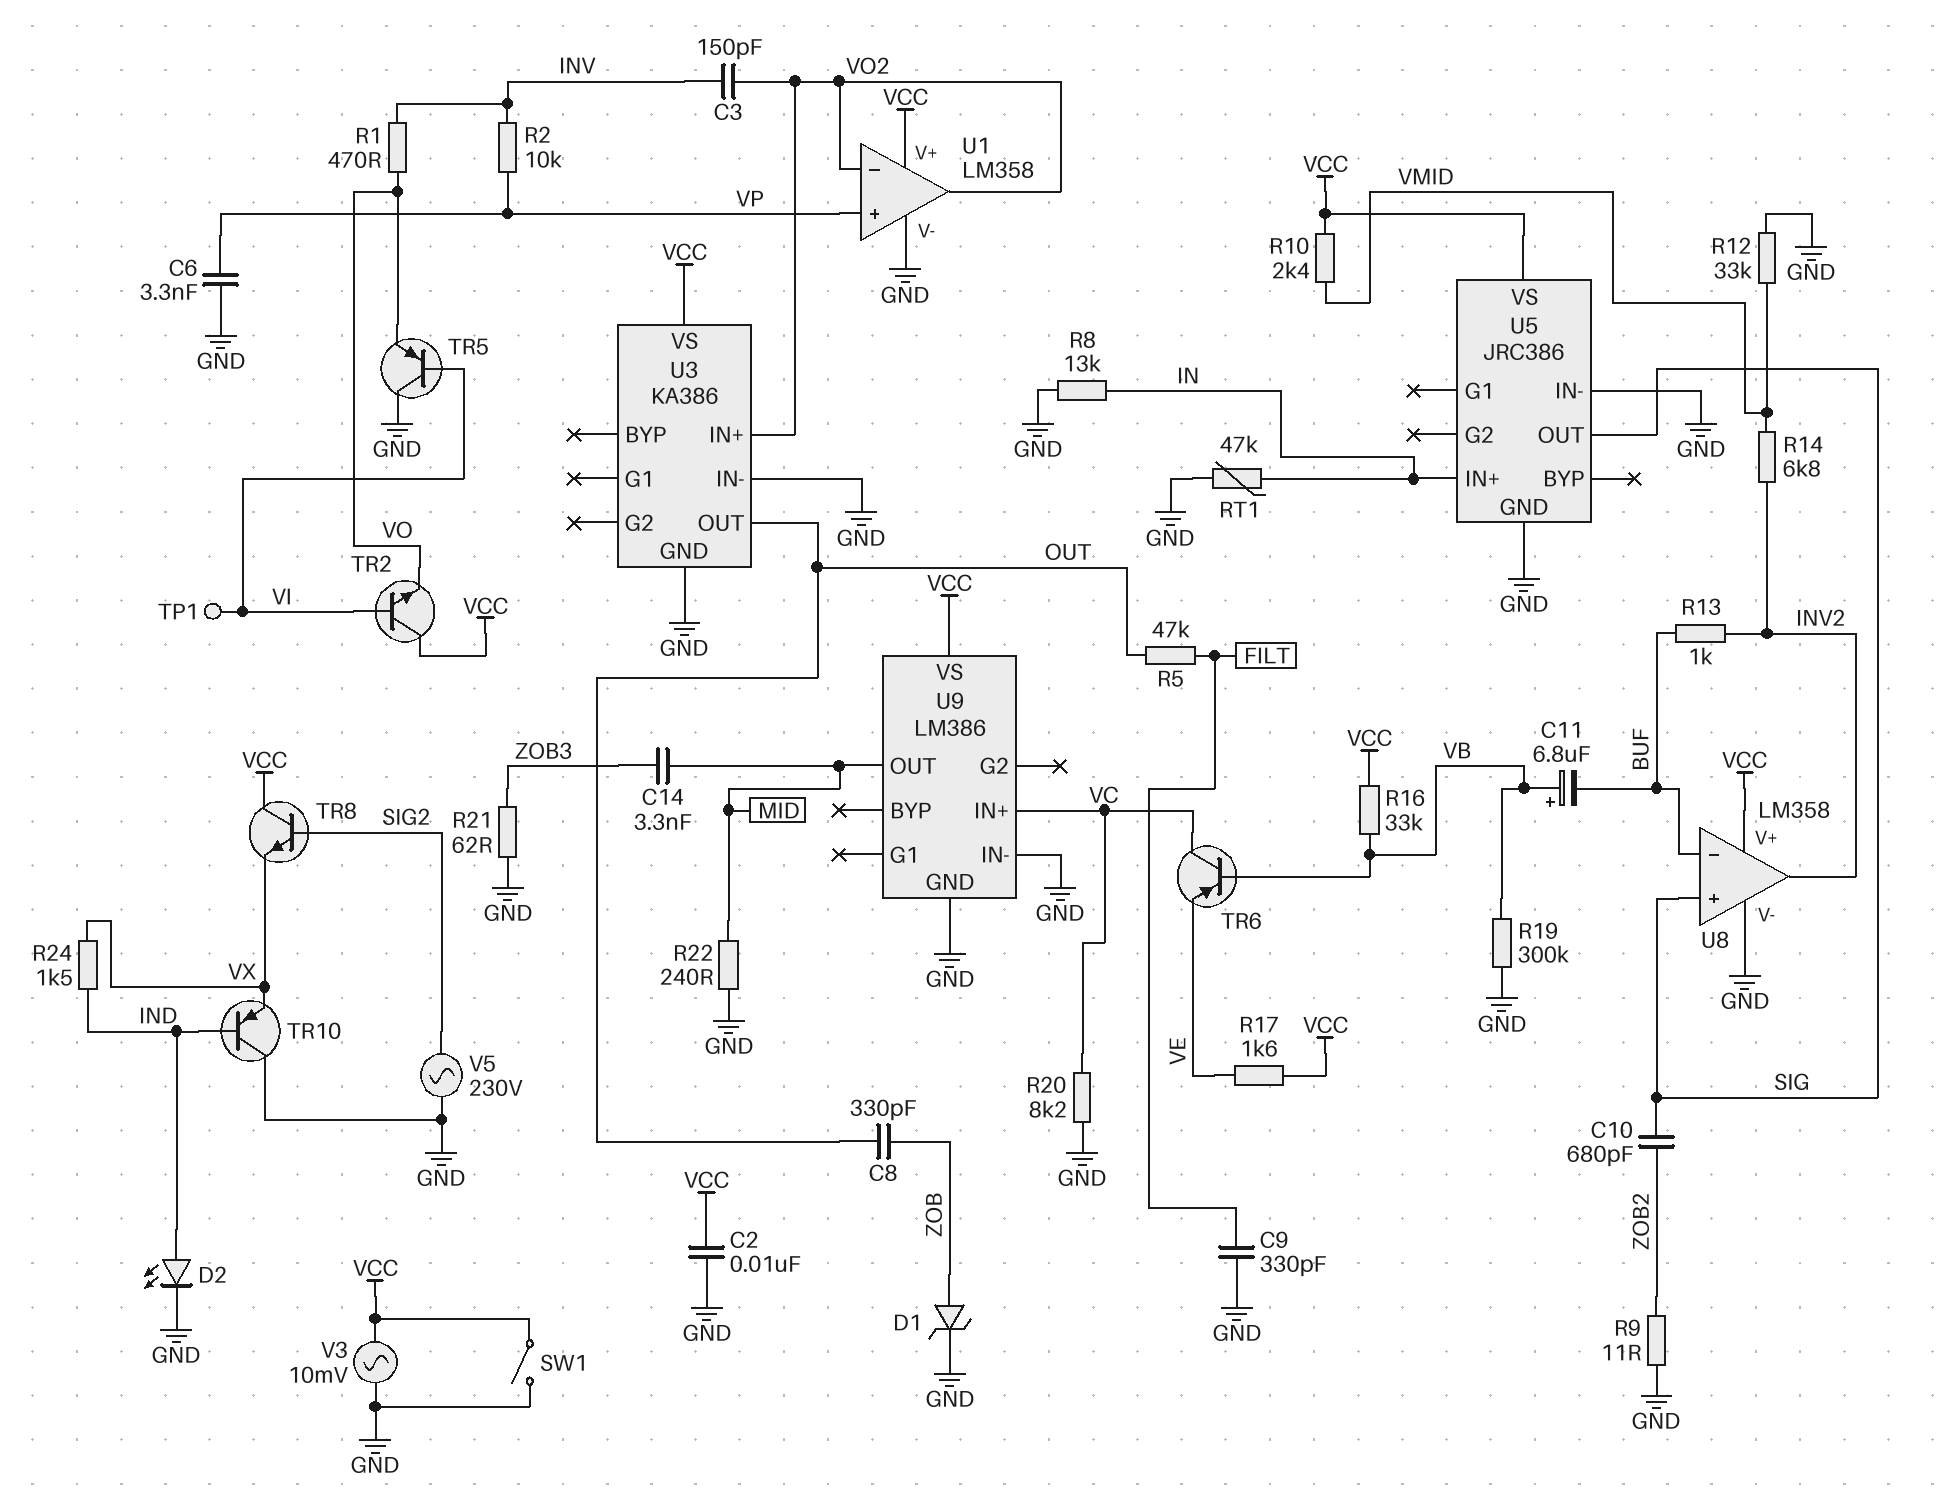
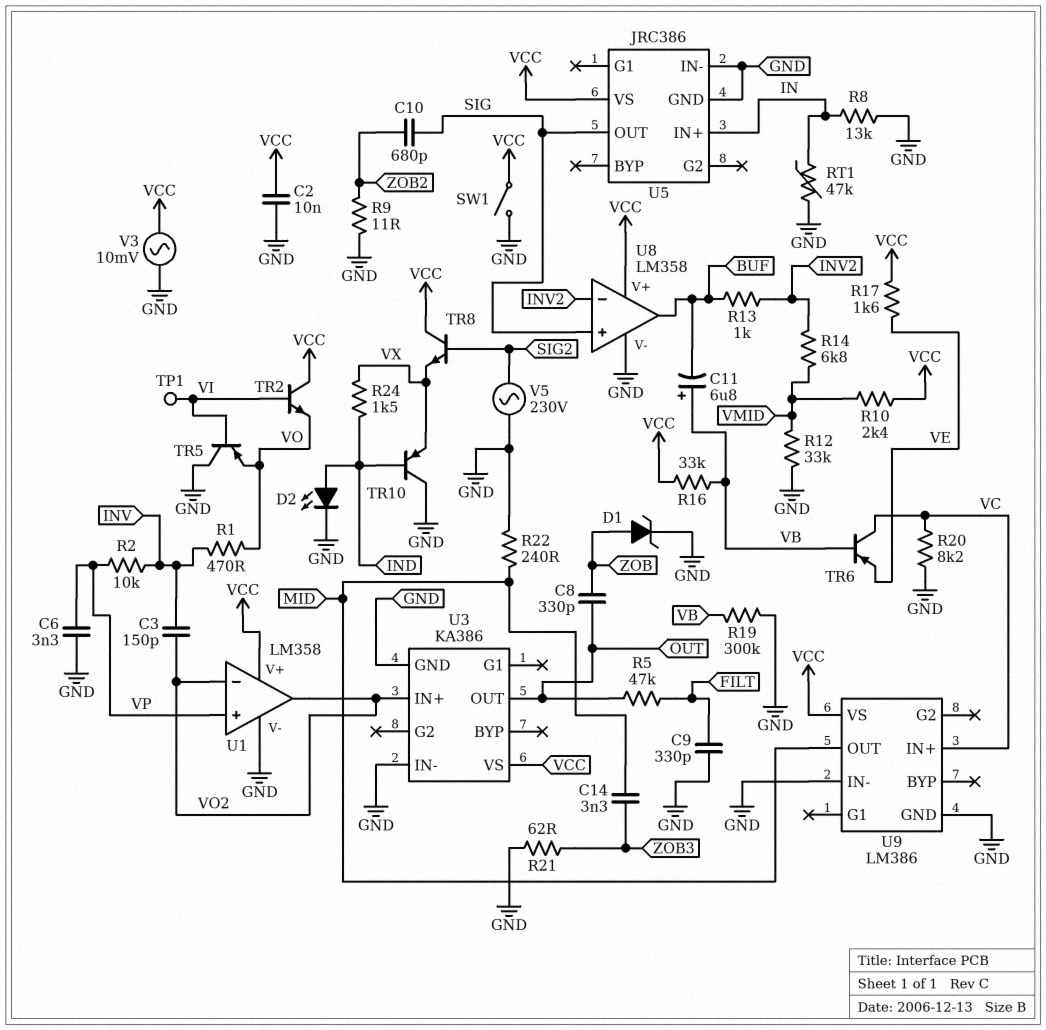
U8 pin in-: BUF -> INV2
U8 pin out: INV2 -> BUF

